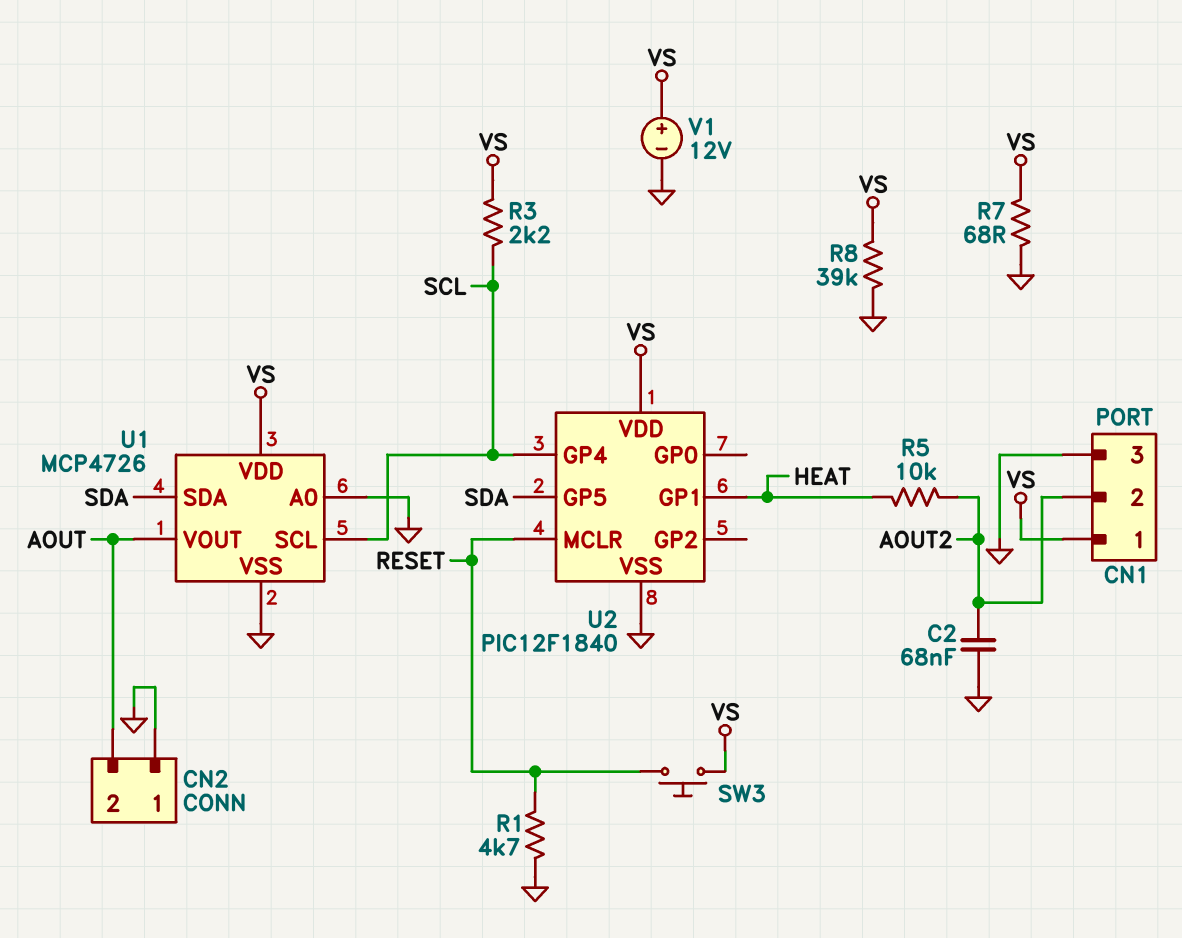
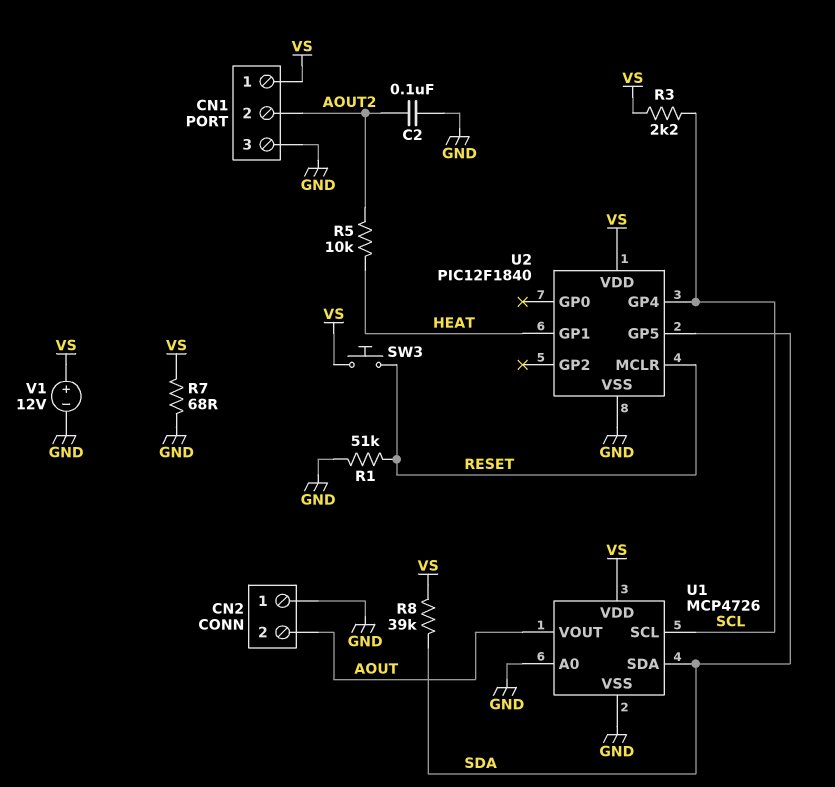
C2: 68nF (AOUT2, GND) -> 100nF (AOUT2, GND)
R1: 4.7k (GND, RESET) -> 51k (GND, RESET)
R8: 39k (GND, VS) -> 39k (SDA, VS)

